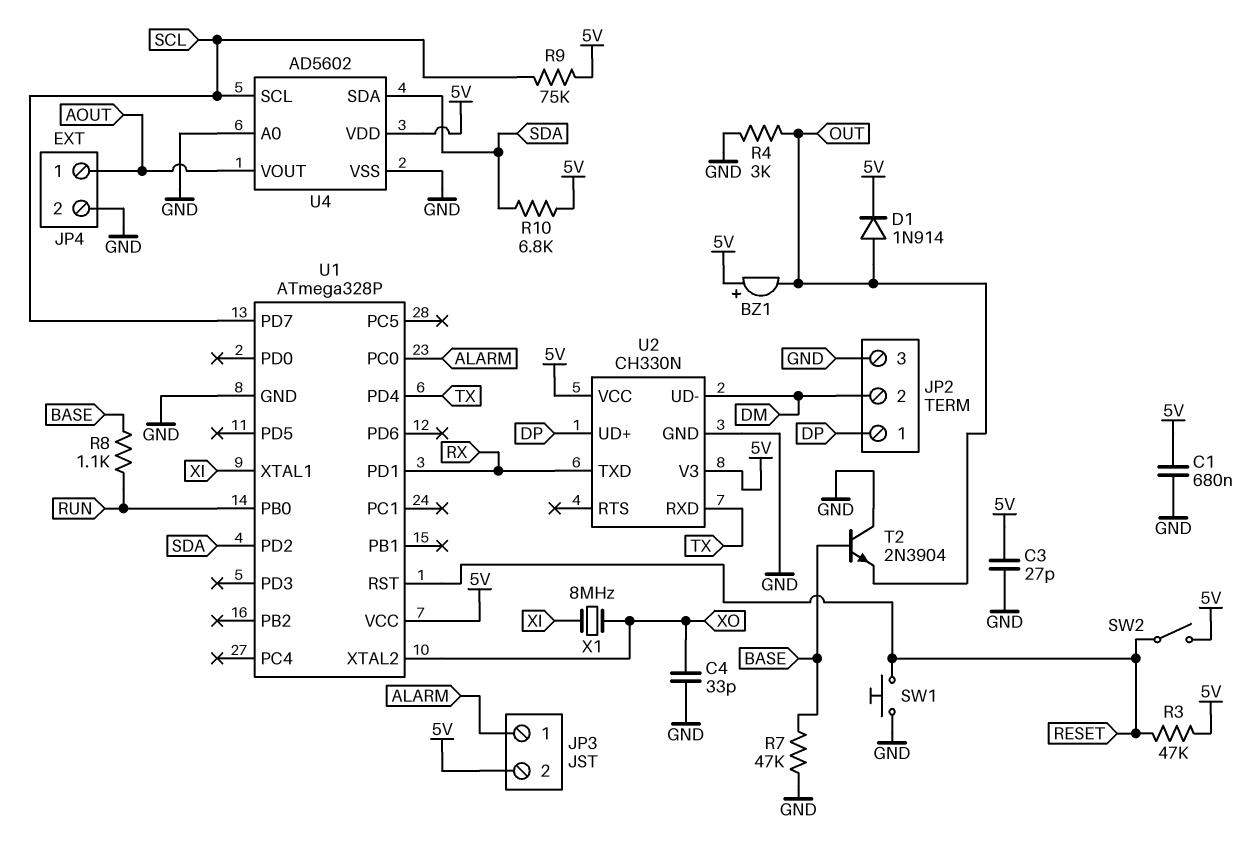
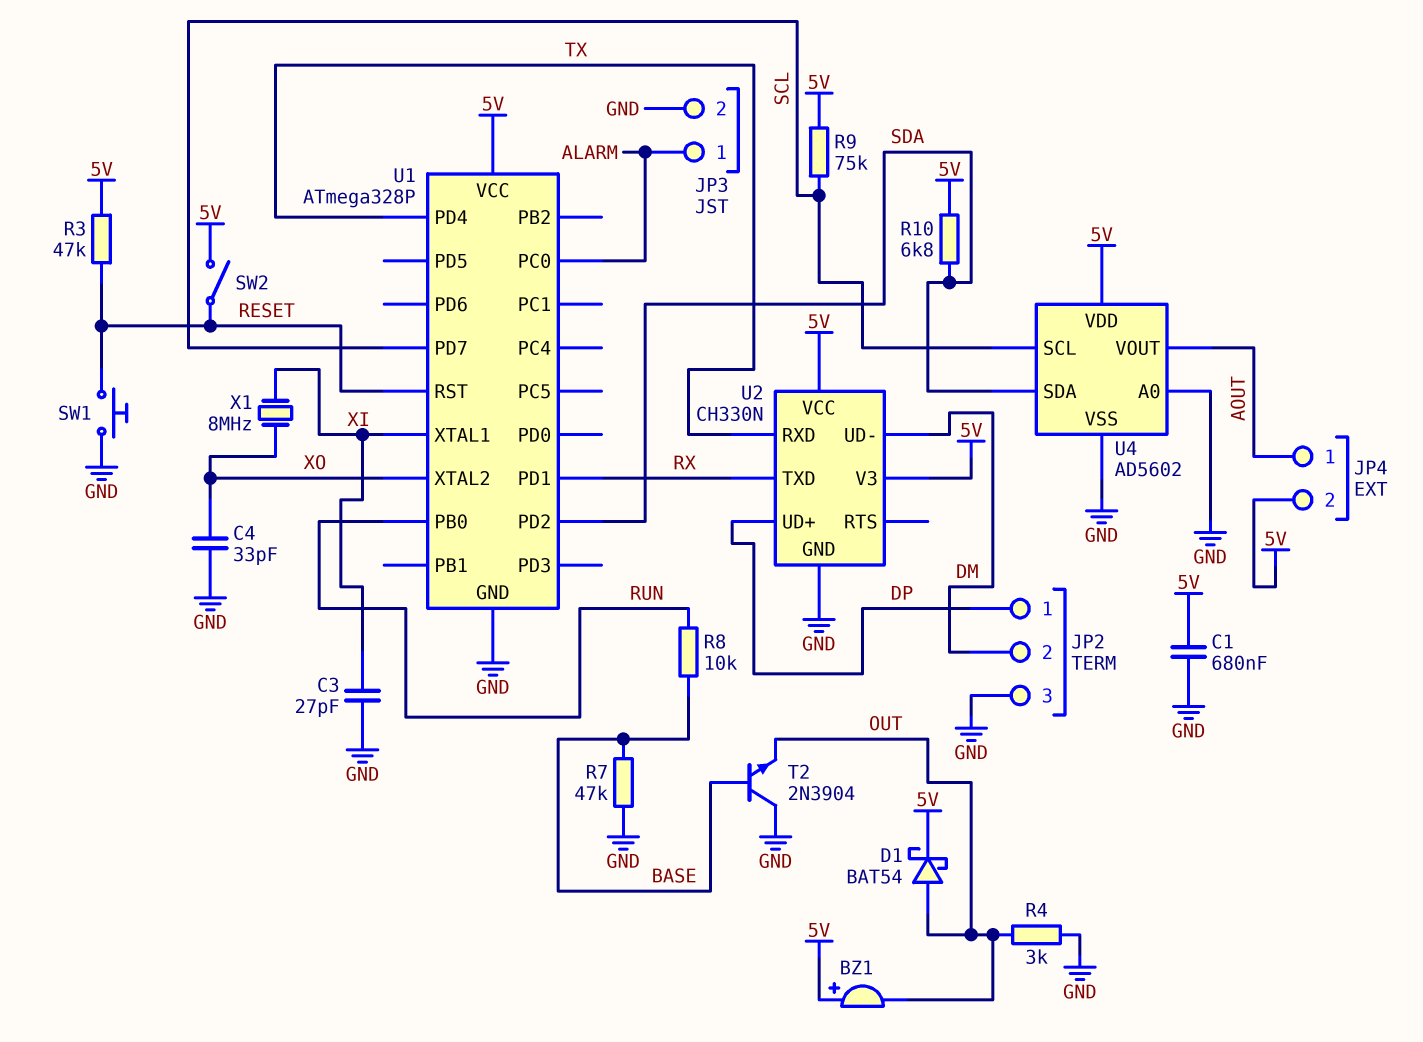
C3: 27pF (5V, GND) -> 27pF (GND, XI)
D1: diode 1N914 (A OUT, K 5V) -> schottky BAT54 (A OUT, K 5V)
JP3 pin 2: 5V -> GND
JP4 pin 2: GND -> 5V
R8: 1.1k (BASE, RUN) -> 10k (BASE, RUN)

